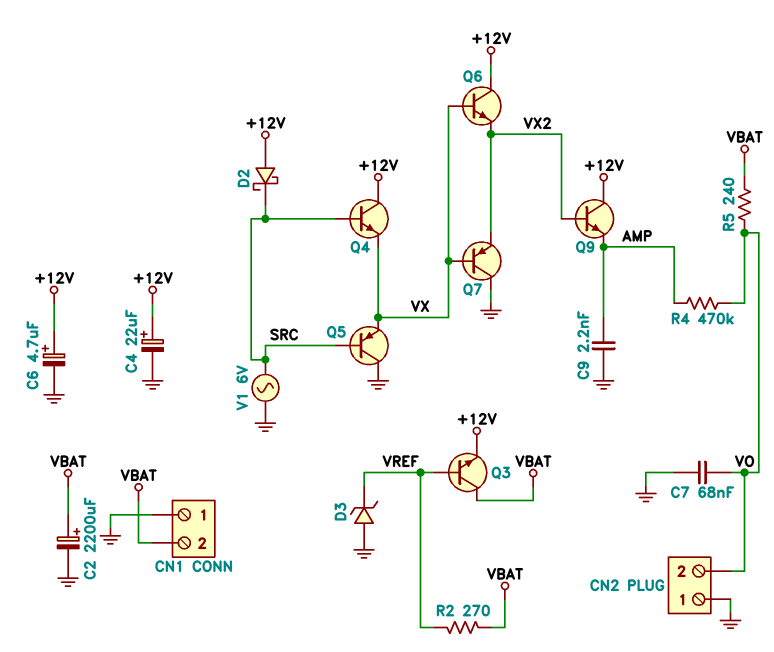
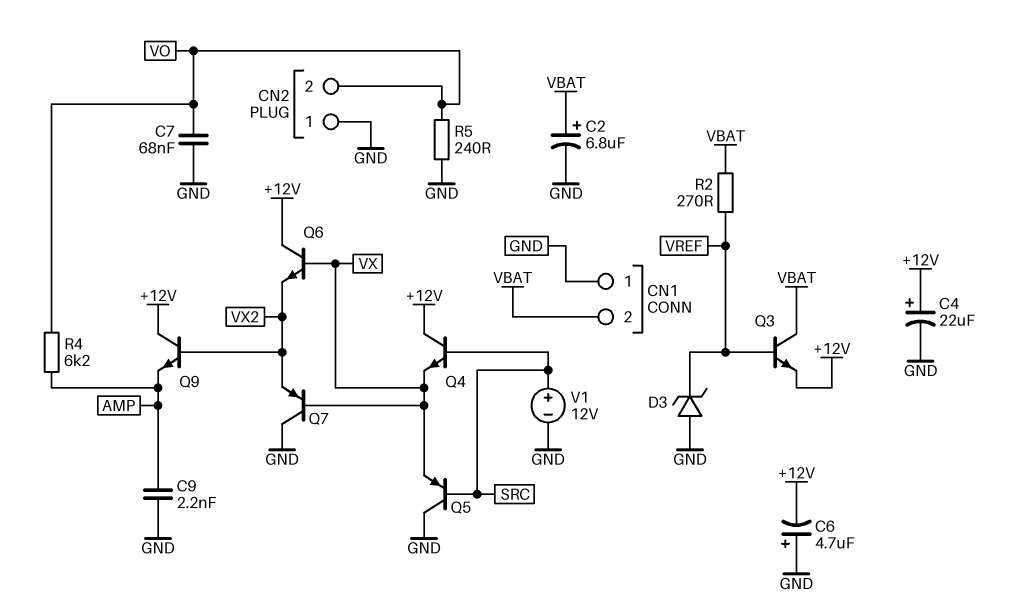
C2: 2200uF (plus VBAT, minus GND) -> 6.8uF (plus VBAT, minus GND)
C6: 4.7uF (plus +12V, minus GND) -> 4.7uF (plus GND, minus +12V)
D2: schottky (A +12V, K SRC) -> none
R4: 470k (AMP, VO) -> 6.2k (AMP, VO)
R5: 240 (VBAT, VO) -> 240 (GND, VO)
V1: AC 6V (GND, SRC) -> 12V (plus SRC, minus GND)

